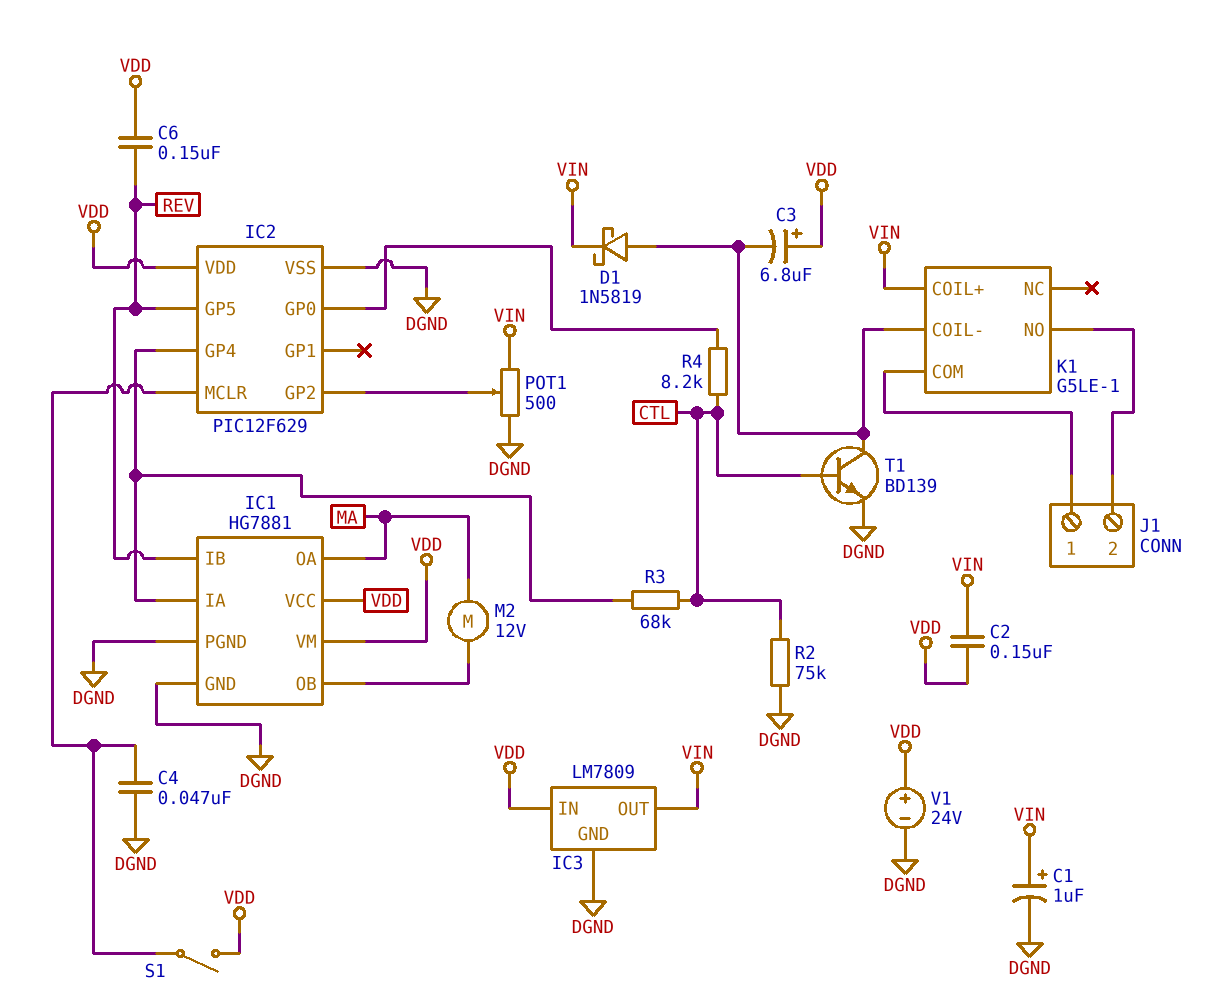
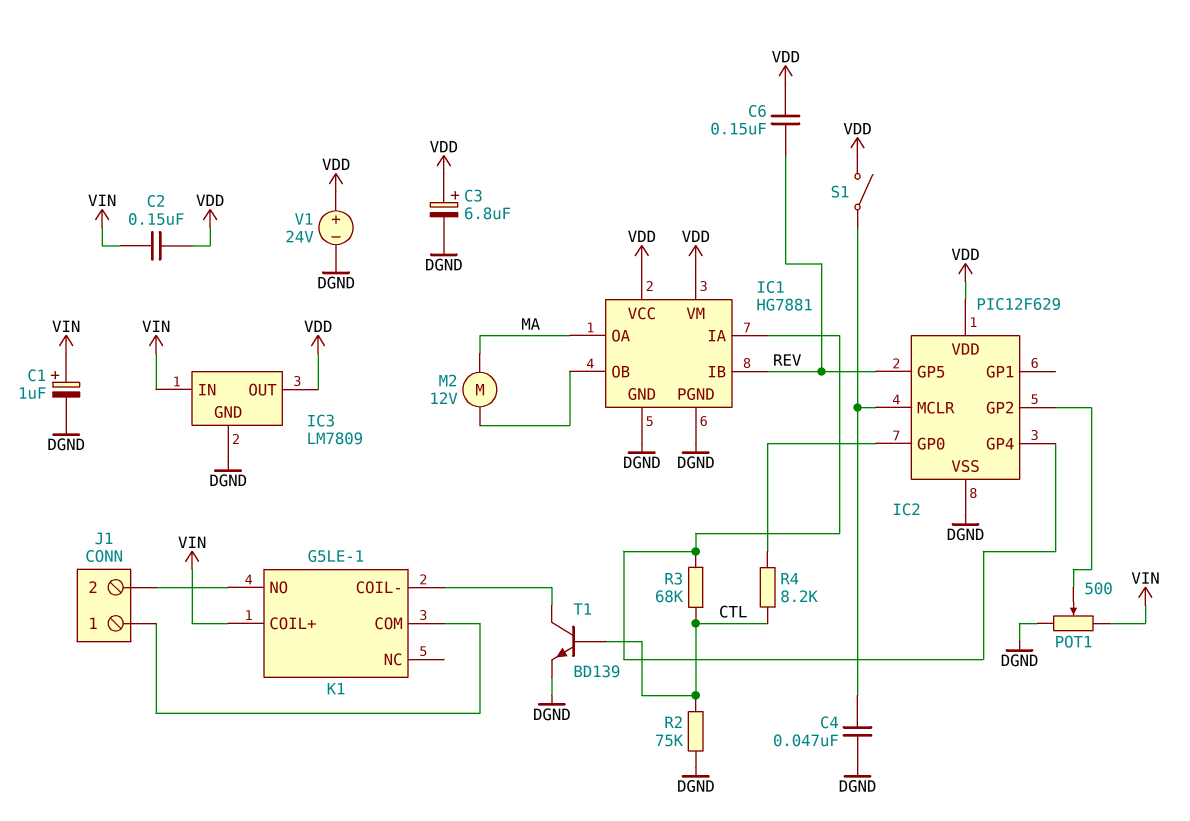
C3: 6.8uF (plus VDD, minus K1/COIL-) -> 6.8uF (plus VDD, minus DGND)
D1: schottky 1N5819 (A K1/COIL-, K VIN) -> none
IC3 pin IN: VDD -> VIN
IC3 pin OUT: VIN -> VDD

